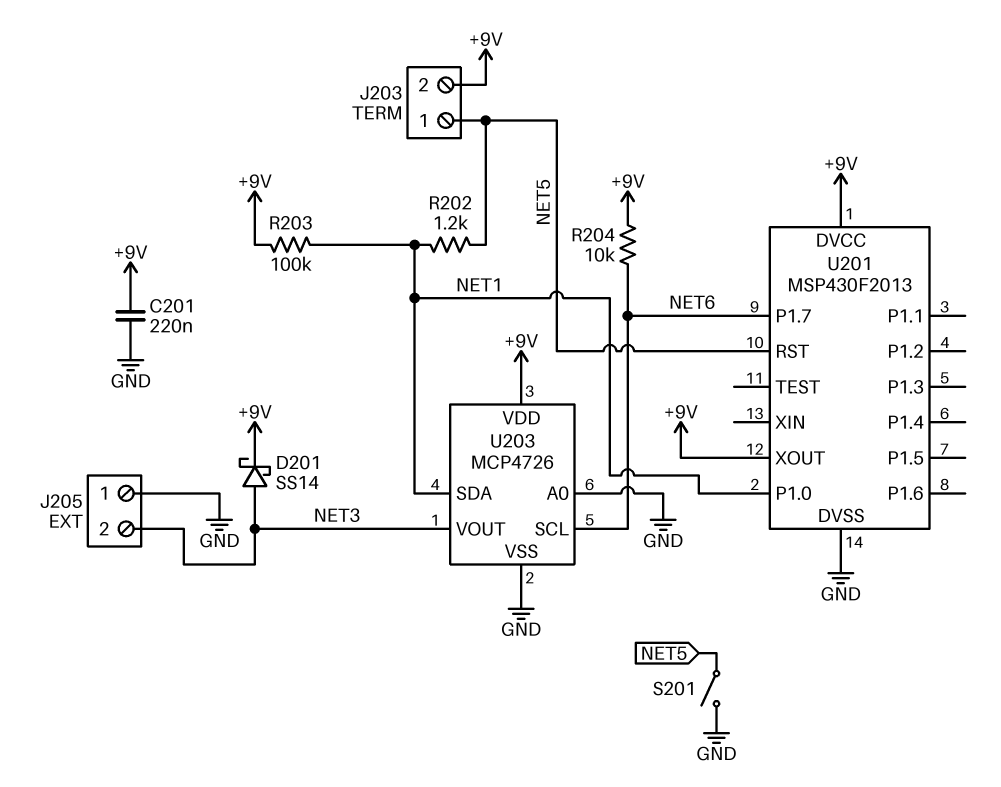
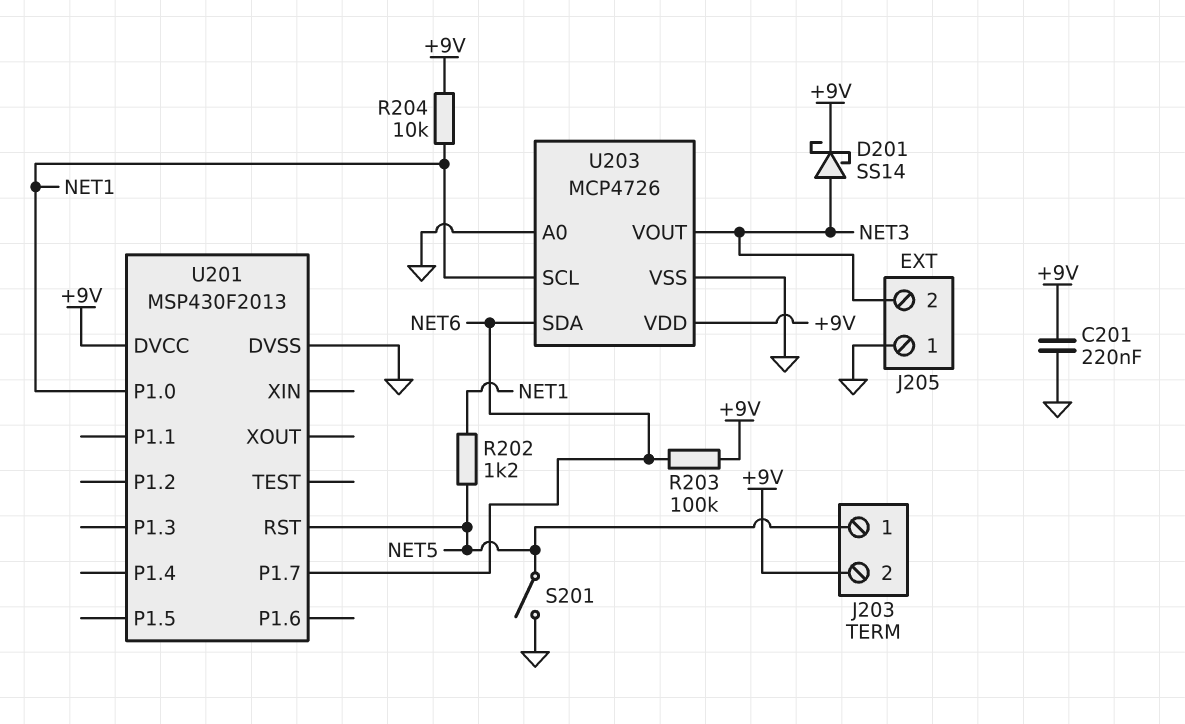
R203: 100k (+9V, NET1) -> 100k (+9V, NET6)
R204: 10k (+9V, NET6) -> 10k (+9V, NET1)
U201 pin XOUT: +9V -> none
U203 pin SCL: NET6 -> NET1
U203 pin SDA: NET1 -> NET6

